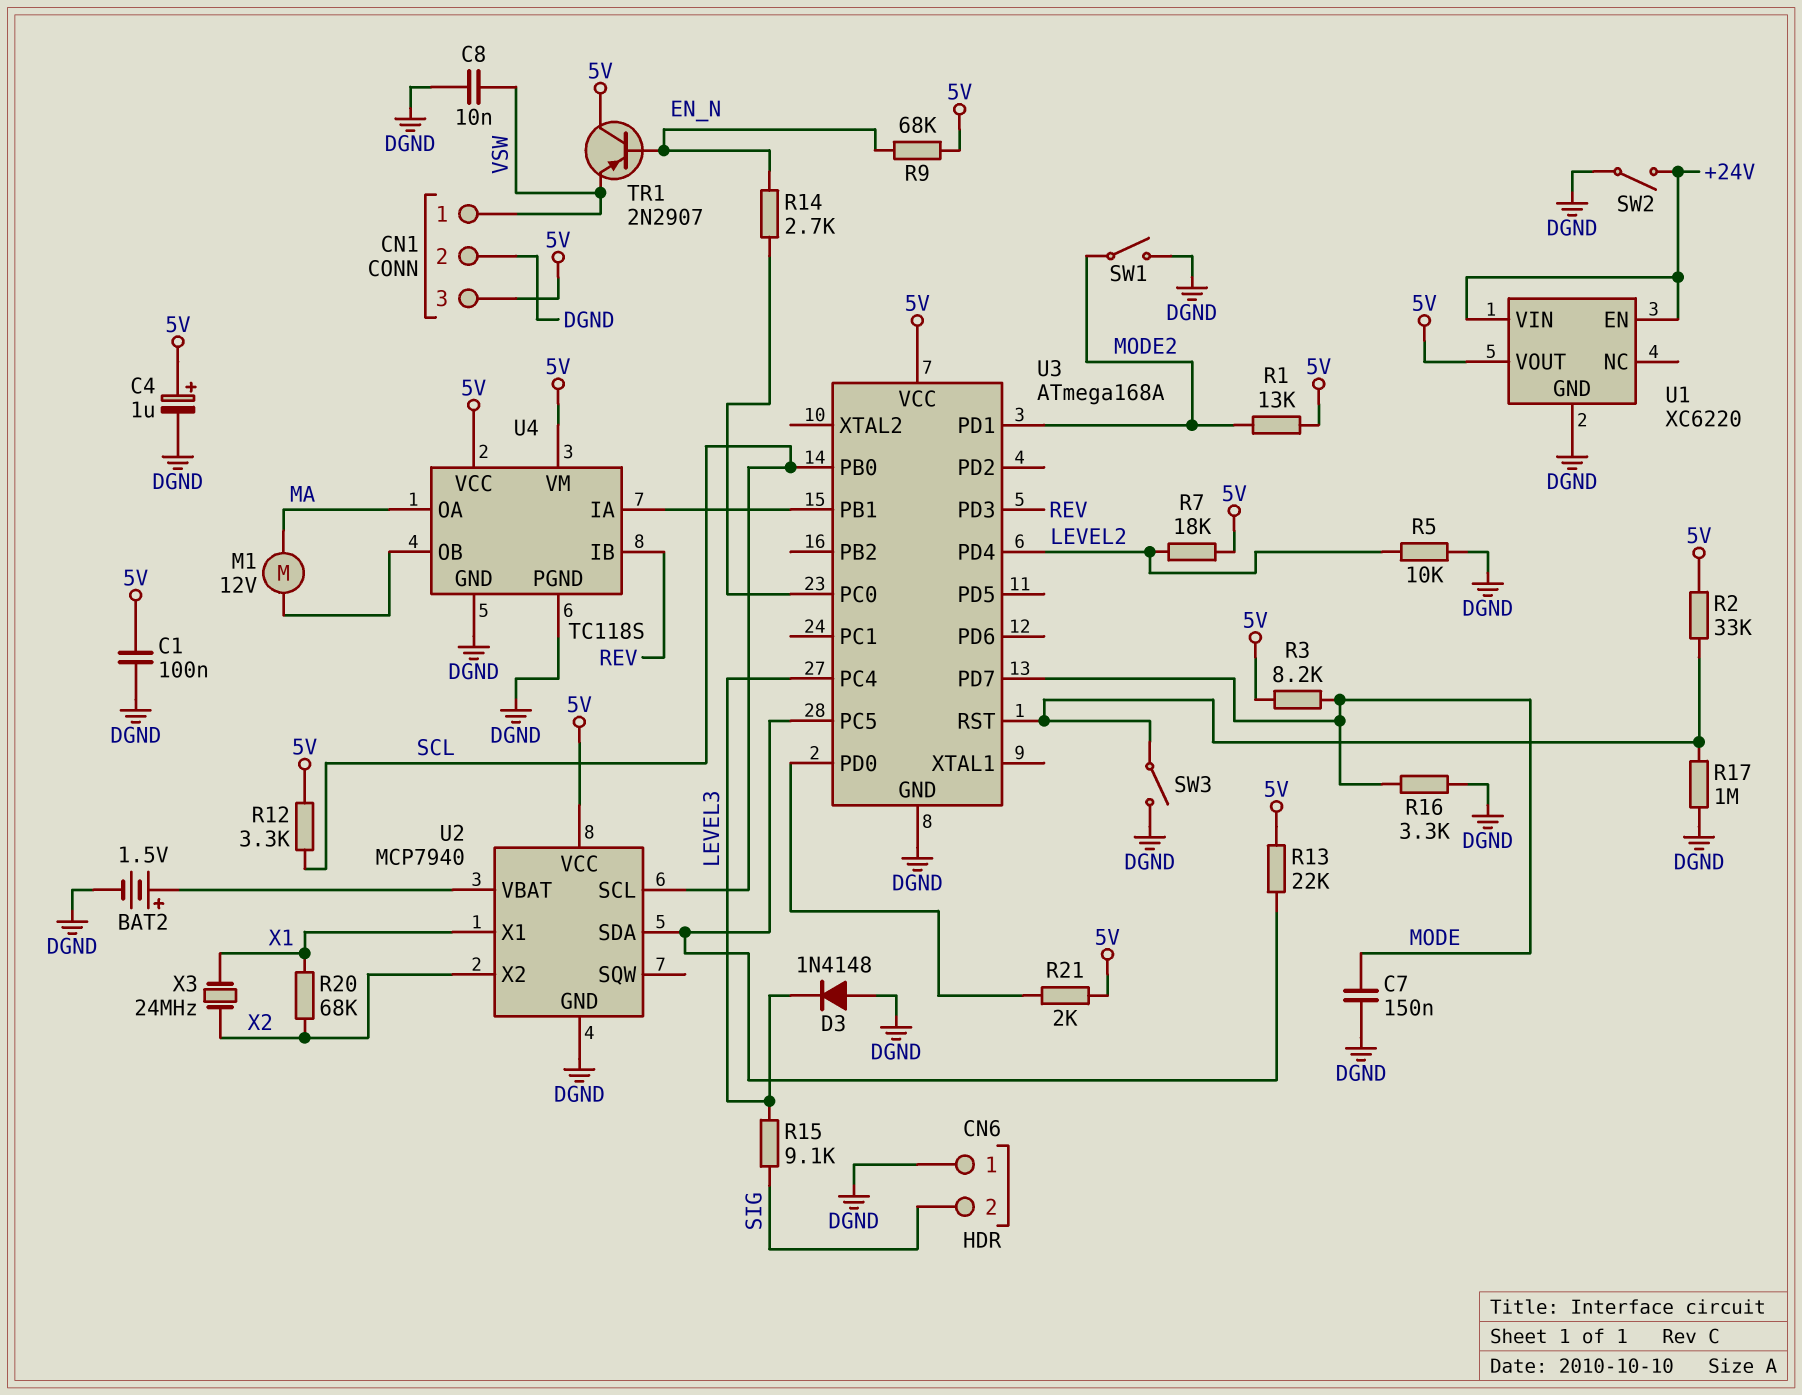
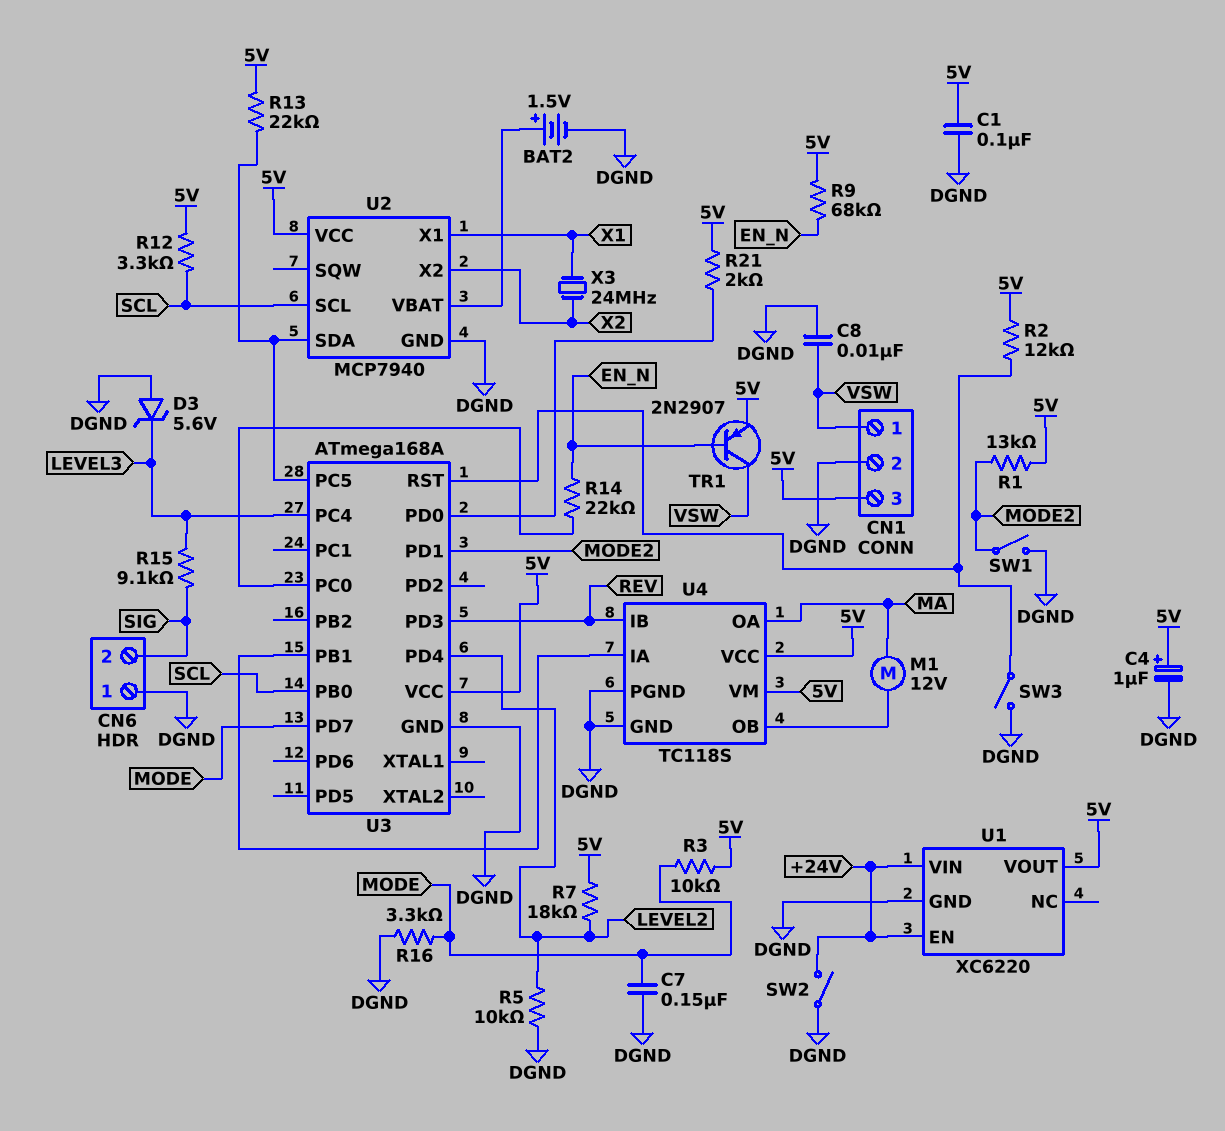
D3: diode 1N4148 (A DGND, K LEVEL3) -> zener 5.6V (A DGND, K LEVEL3)
R2: 33k (5V, U3/RST) -> 12k (5V, U3/RST)
R3: 8.2k (5V, MODE) -> 10k (5V, MODE)
R14: 2.7k (EN_N, U3/PC0) -> 22k (EN_N, U3/PC0)
R17: 1M (DGND, U3/RST) -> none
R20: 68k (X1, X2) -> none
TR1: PNP 2N2907 (B EN_N, C 5V, E VSW) -> PNP 2N2907 (B EN_N, C VSW, E 5V)

